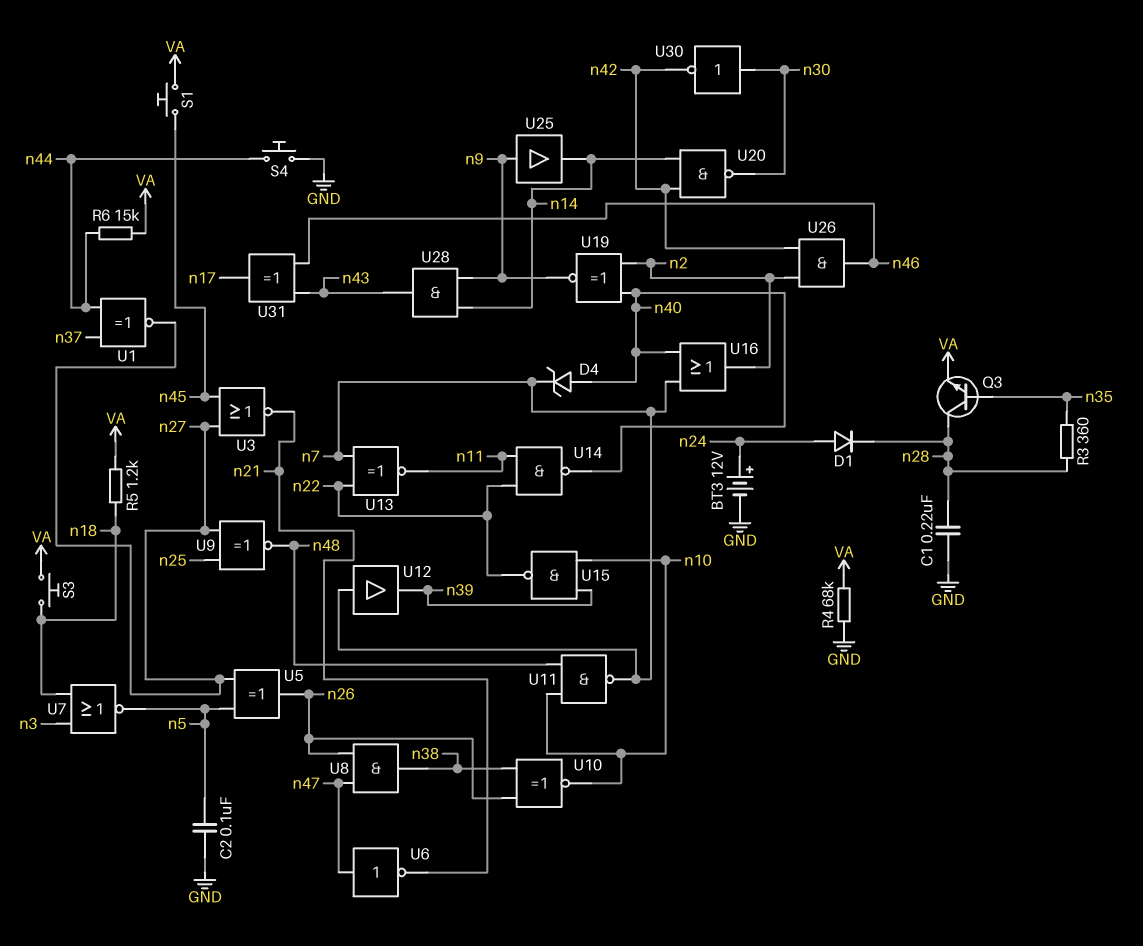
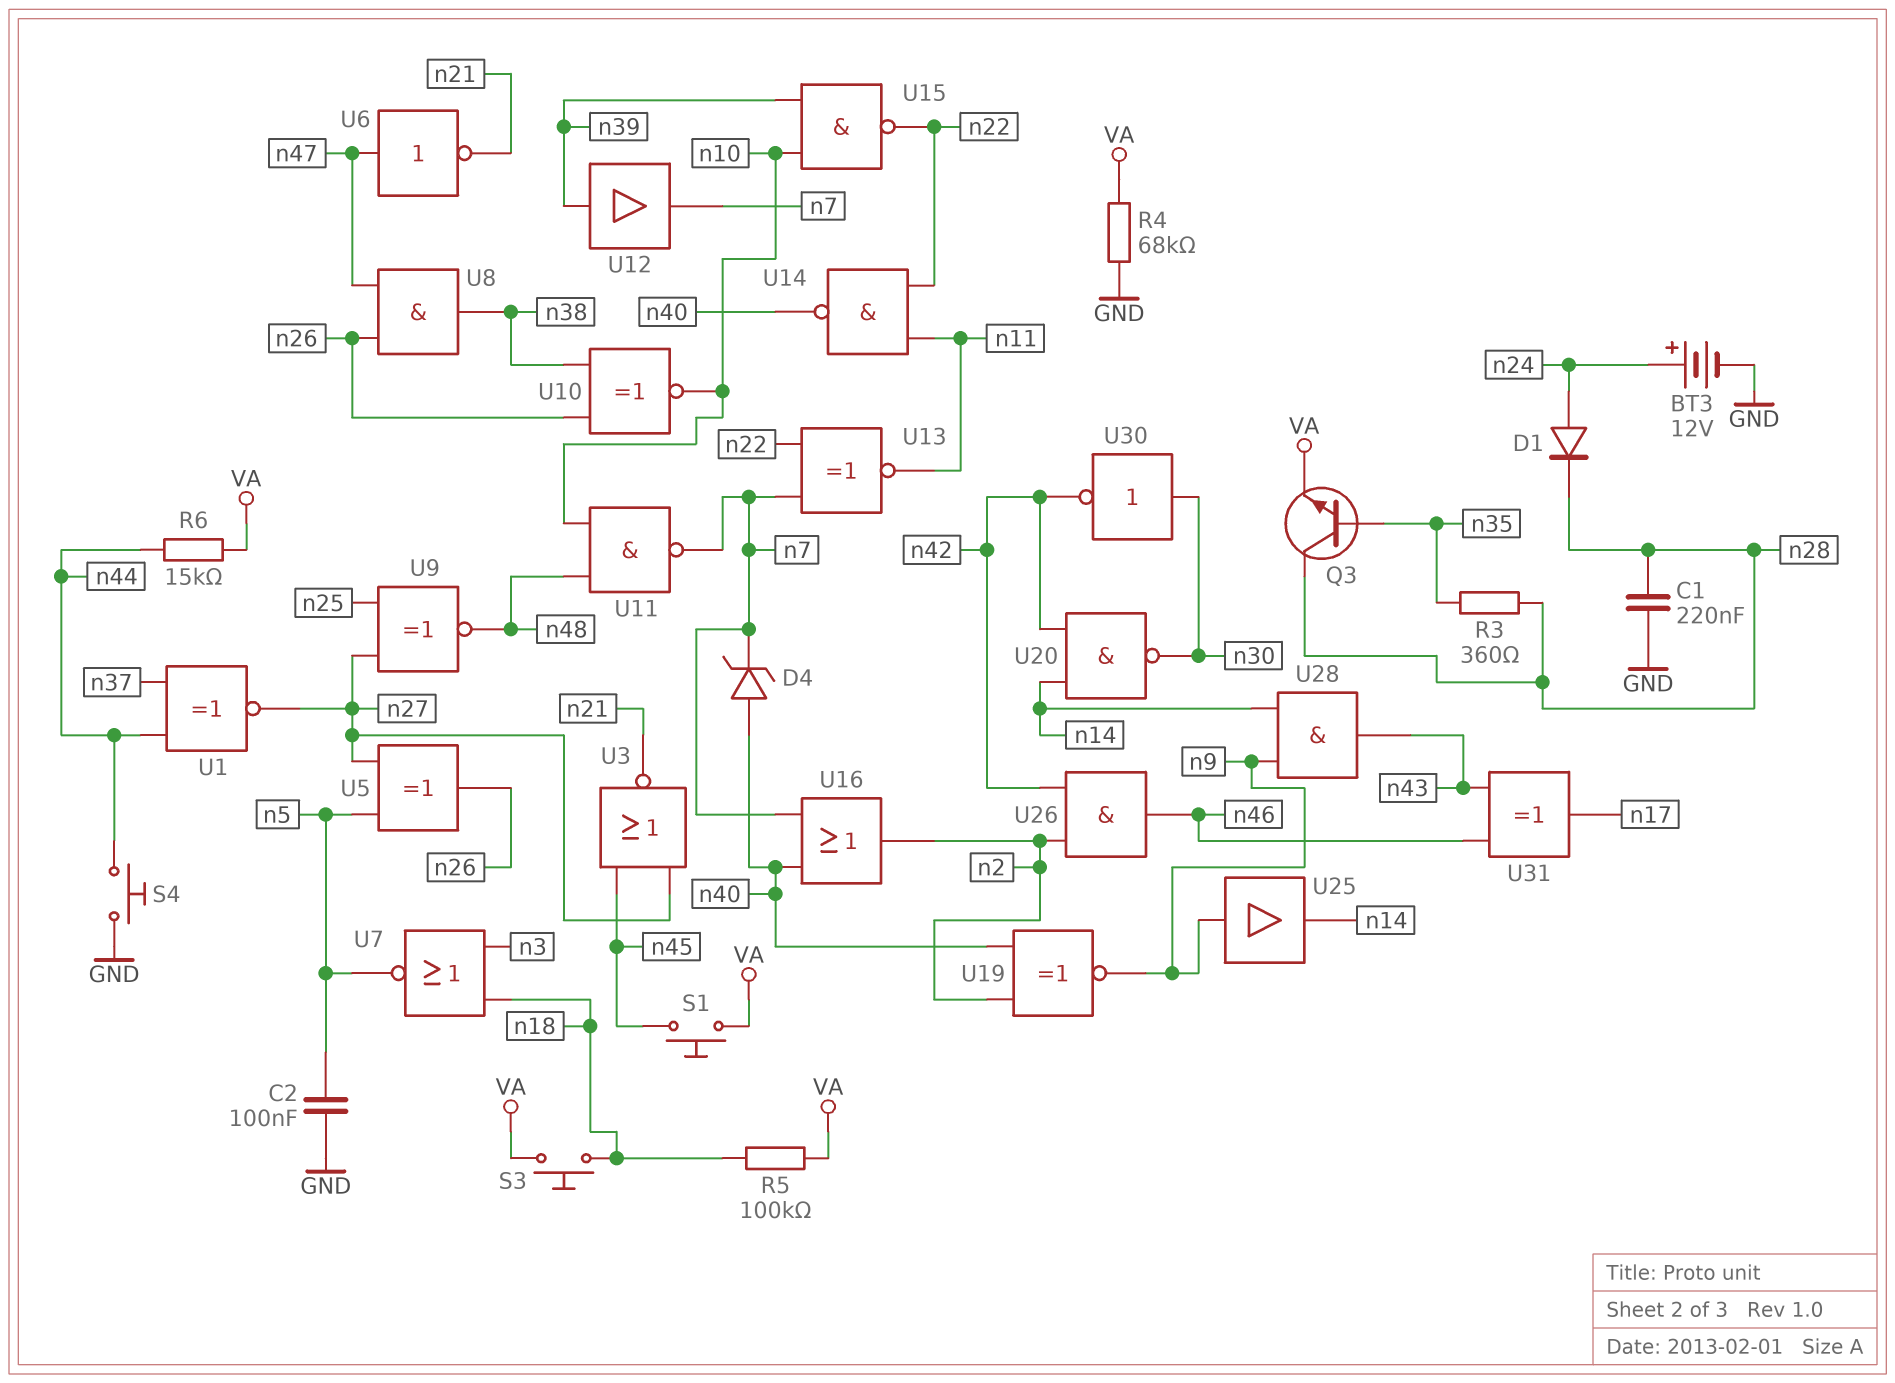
R5: 1.2k (VA, n18) -> 100k (VA, n18)
U12: buffer (in n7, out n39) -> buffer (in n39, out n7)

